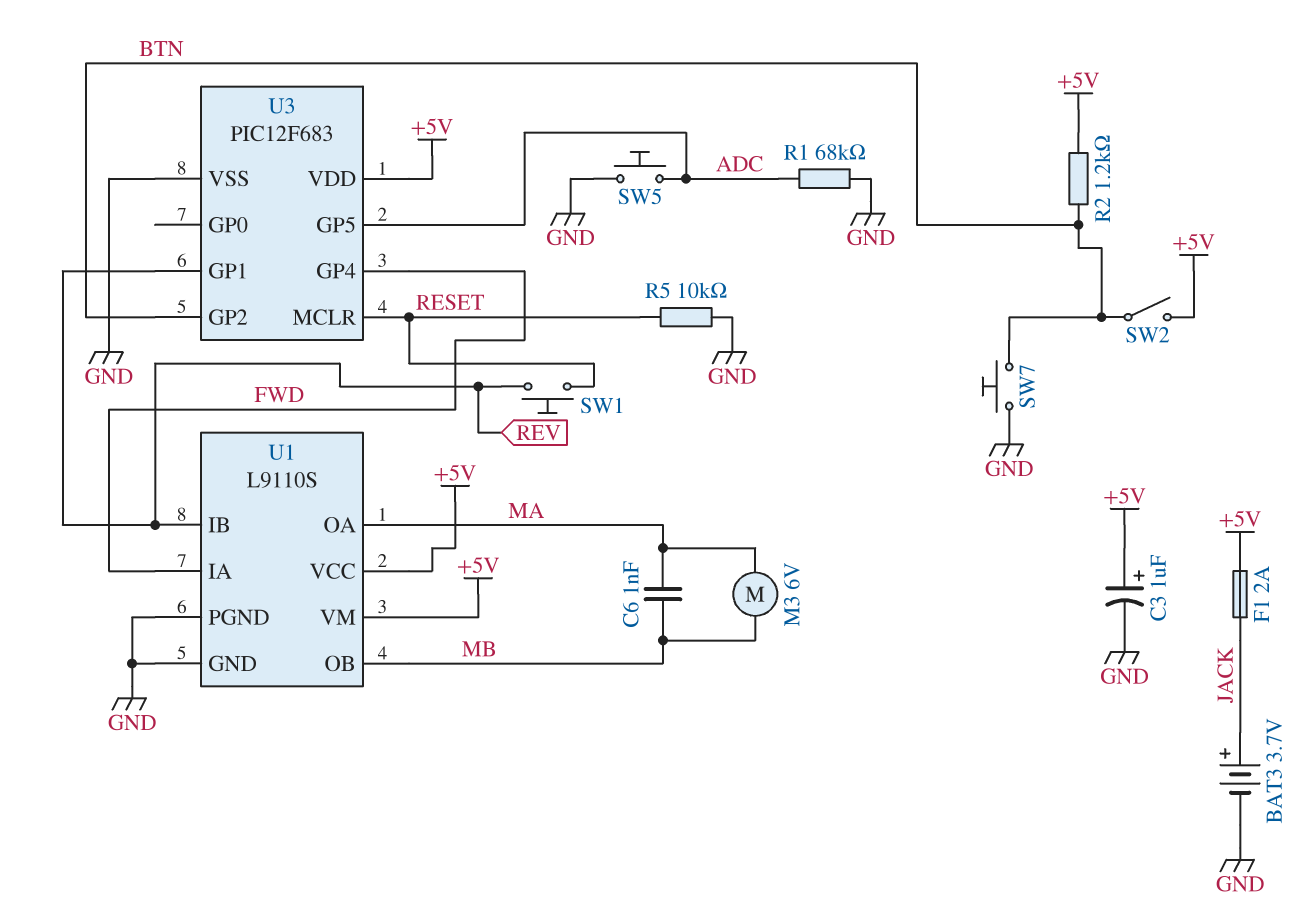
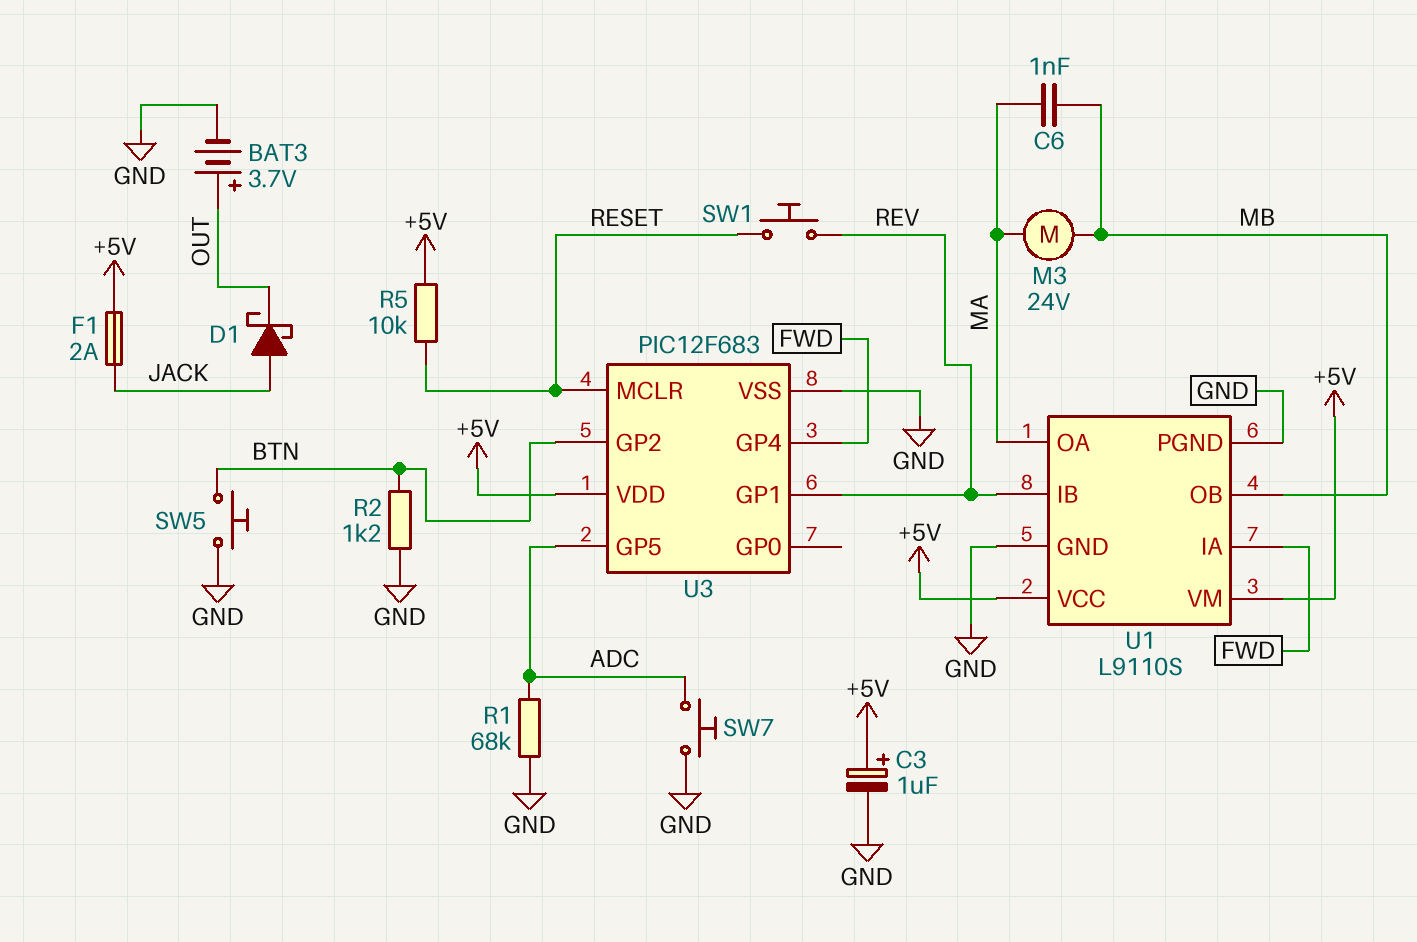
BAT3: 3.7V (plus JACK, minus GND) -> 3.7V (plus OUT, minus GND)
D1: none -> schottky (A JACK, K OUT)
M3: motor 6V (MA, MB) -> motor 24V (MA, MB)
R2: 1.2k (+5V, BTN) -> 1.2k (BTN, GND)
R5: 10k (GND, RESET) -> 10k (+5V, RESET)
SW2: switch (+5V, BTN) -> none
SW5: button (ADC, GND) -> button (BTN, GND)
SW7: button (BTN, GND) -> button (ADC, GND)

